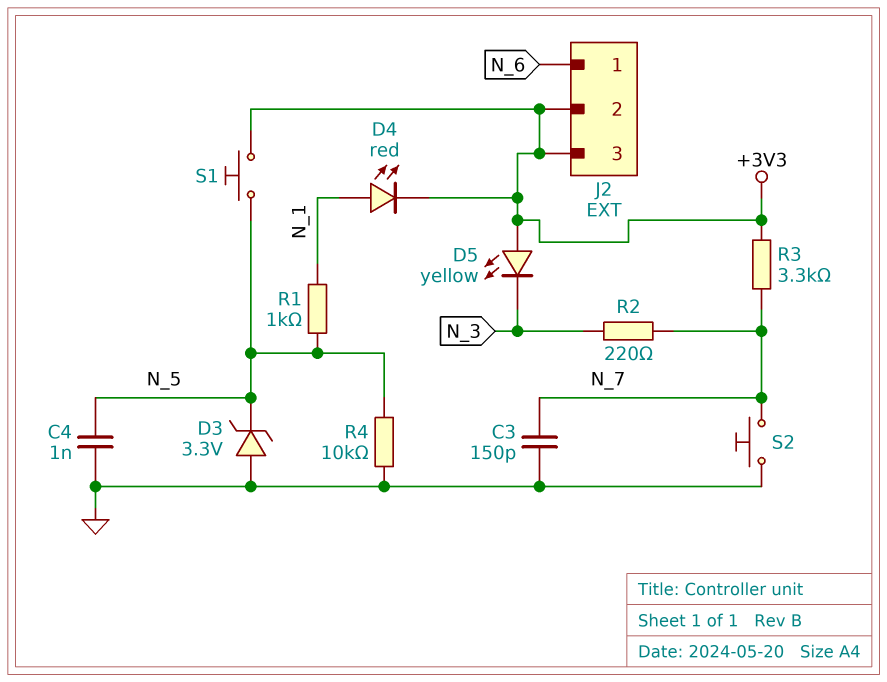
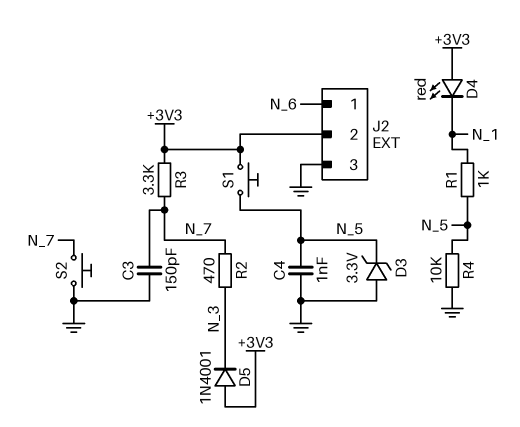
D4: LED red (A N_1, K +3V3) -> LED red (A +3V3, K N_1)
D5: LED yellow (A +3V3, K N_3) -> diode 1N4001 (A +3V3, K N_3)
J2 pin 3: +3V3 -> GND
R2: 220 (N_3, N_7) -> 470 (N_3, N_7)

